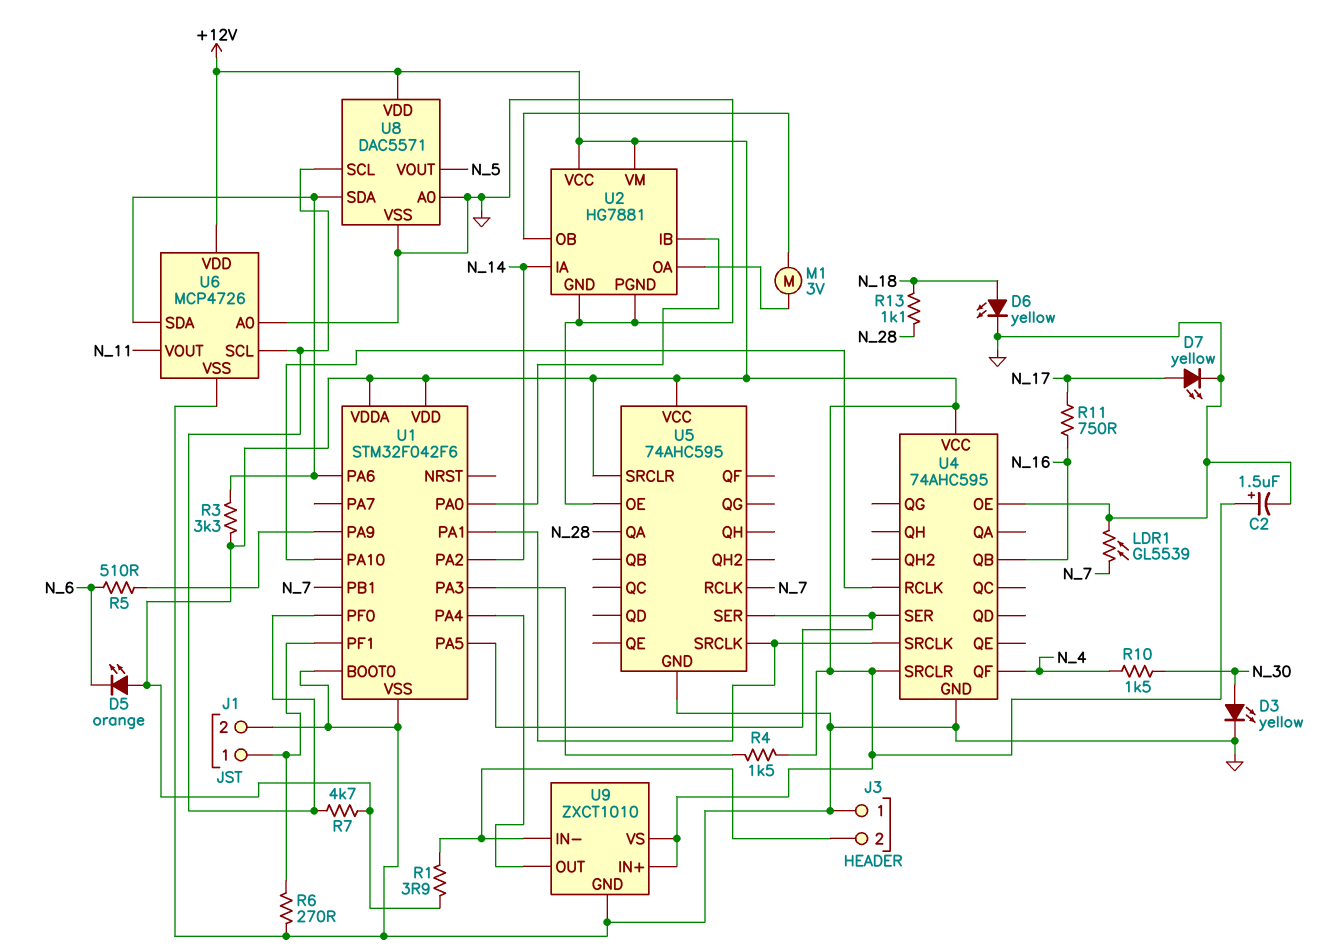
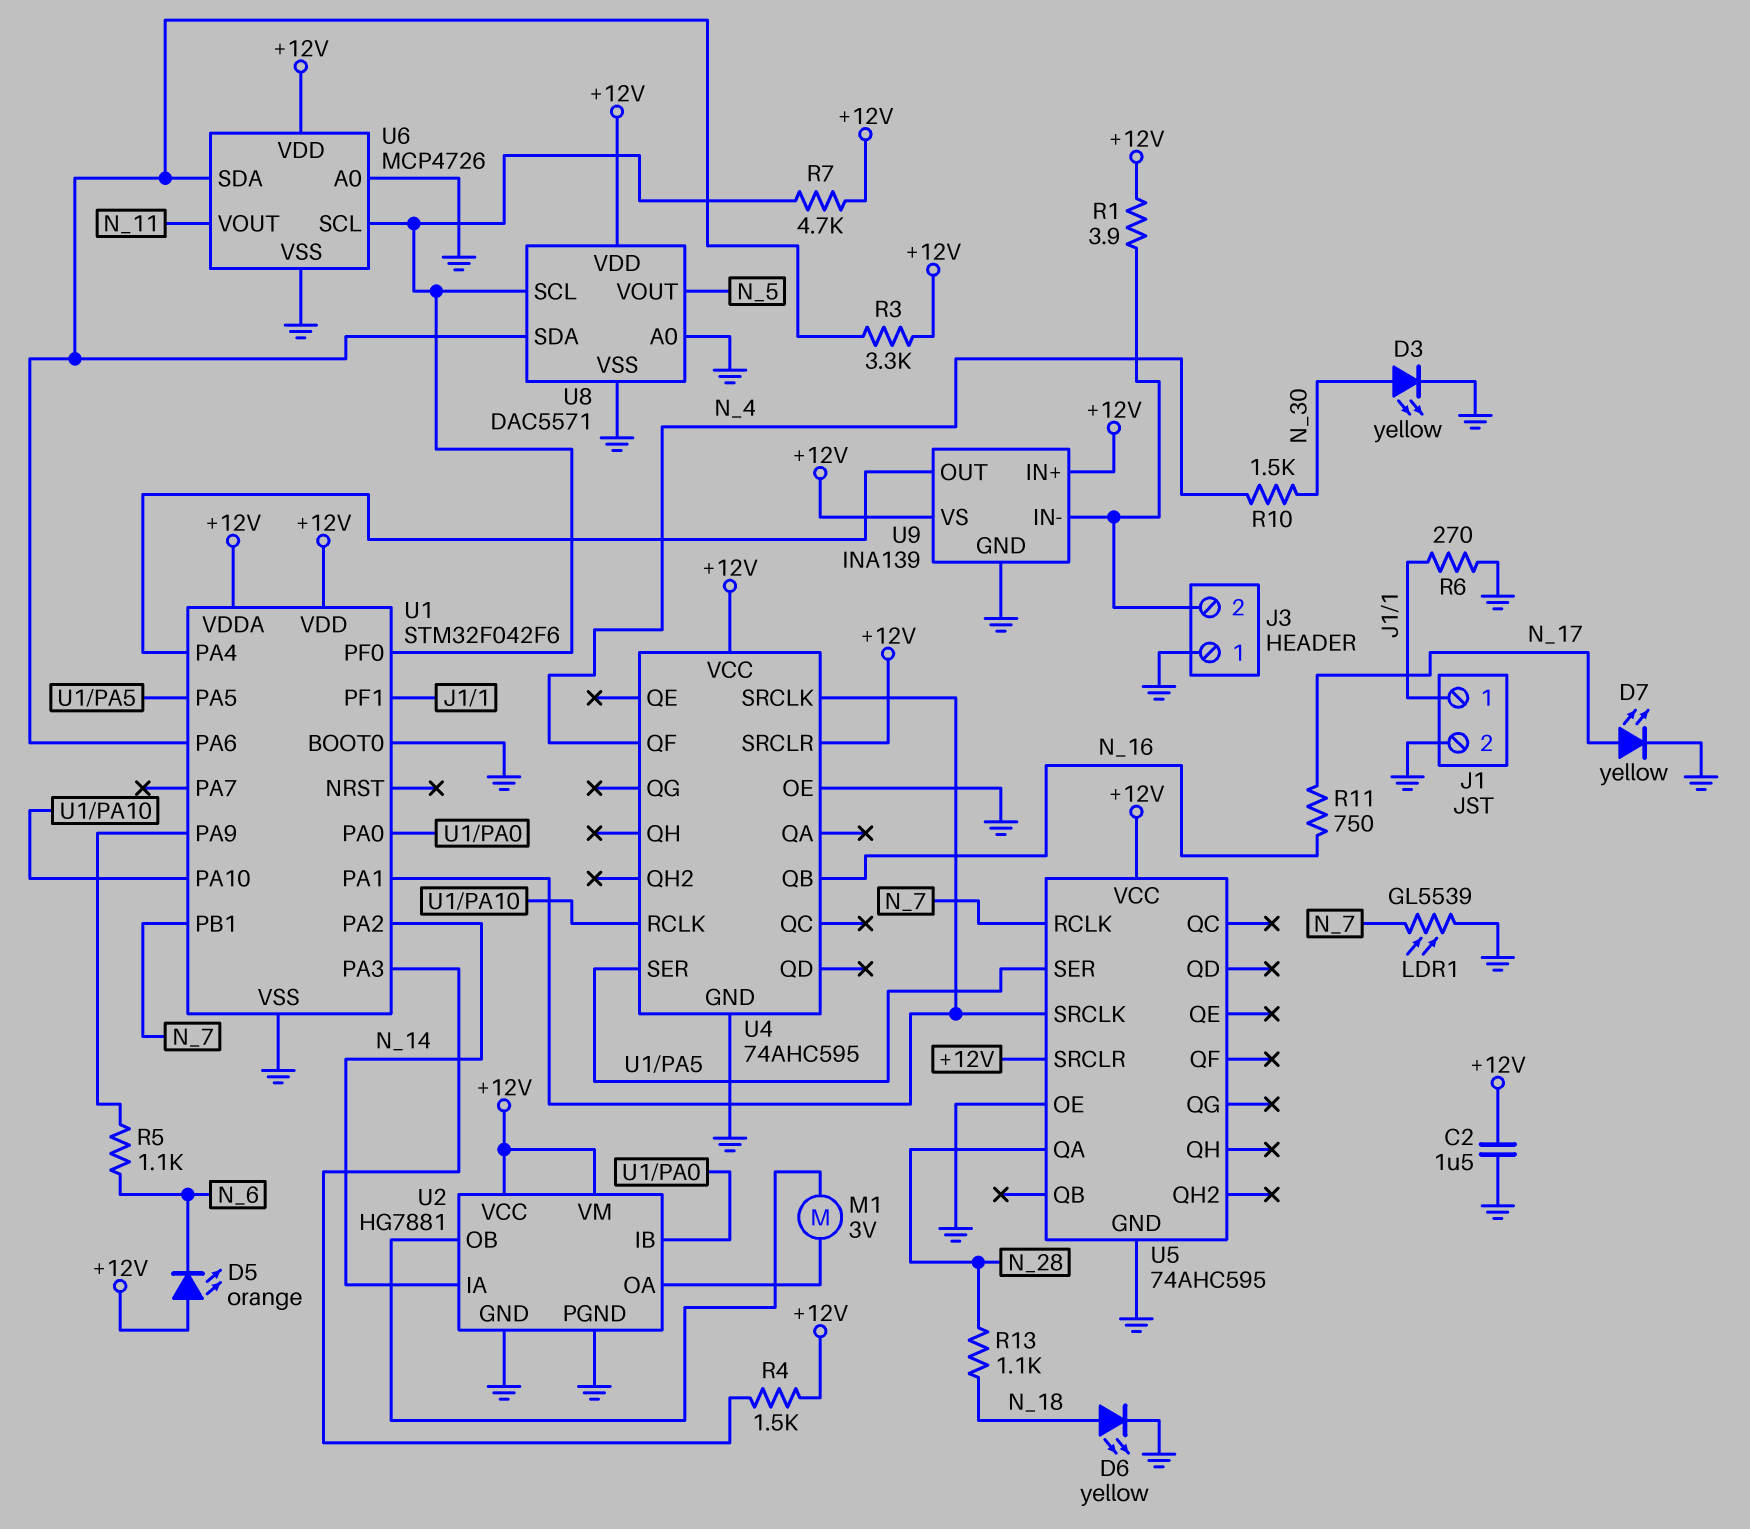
C2: 1.5uF (plus +12V, minus GND) -> 1.5uF (+12V, GND)
R5: 510 (N_6, U1/PA9) -> 1.1k (N_6, U1/PA9)
U9: ZXCT1010 -> INA139

